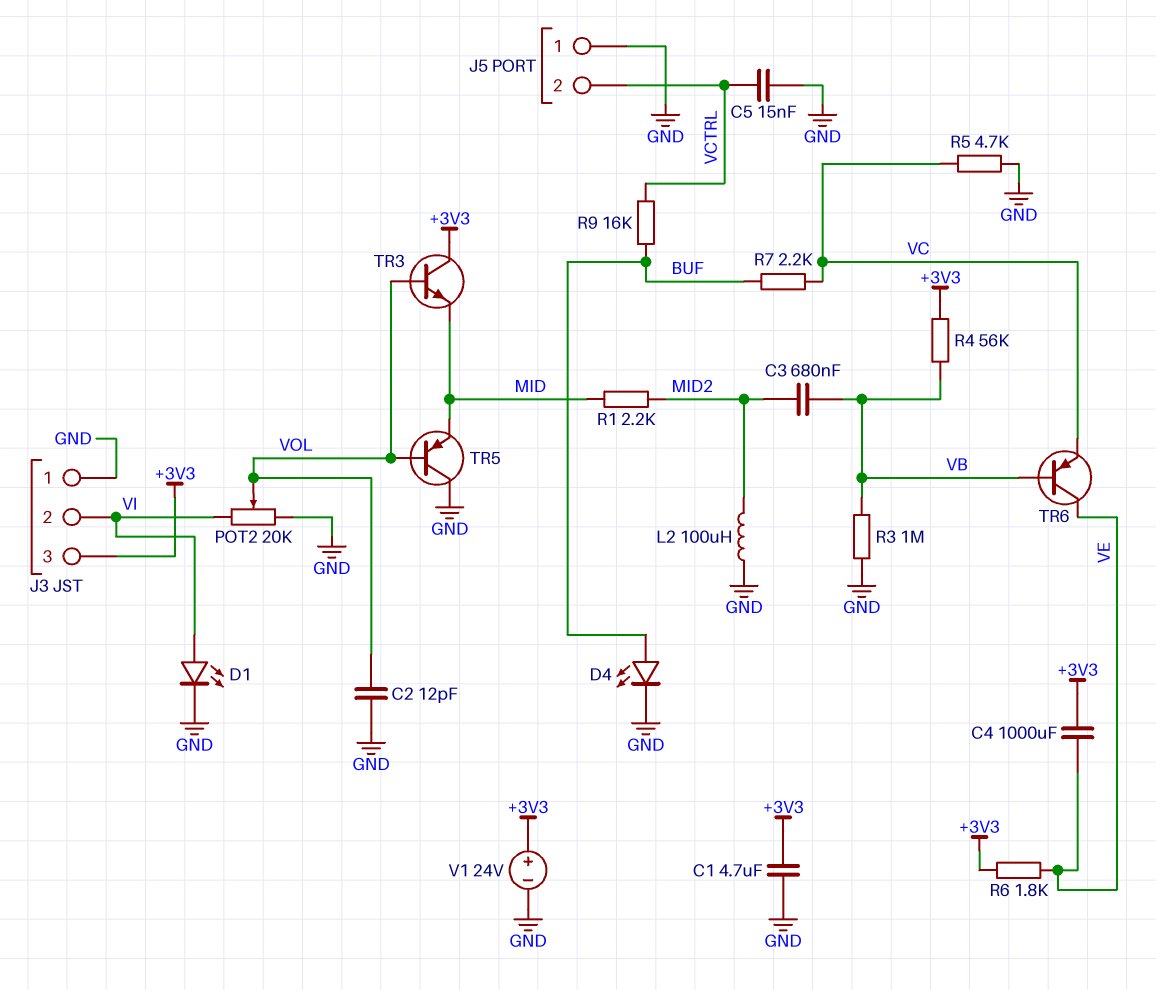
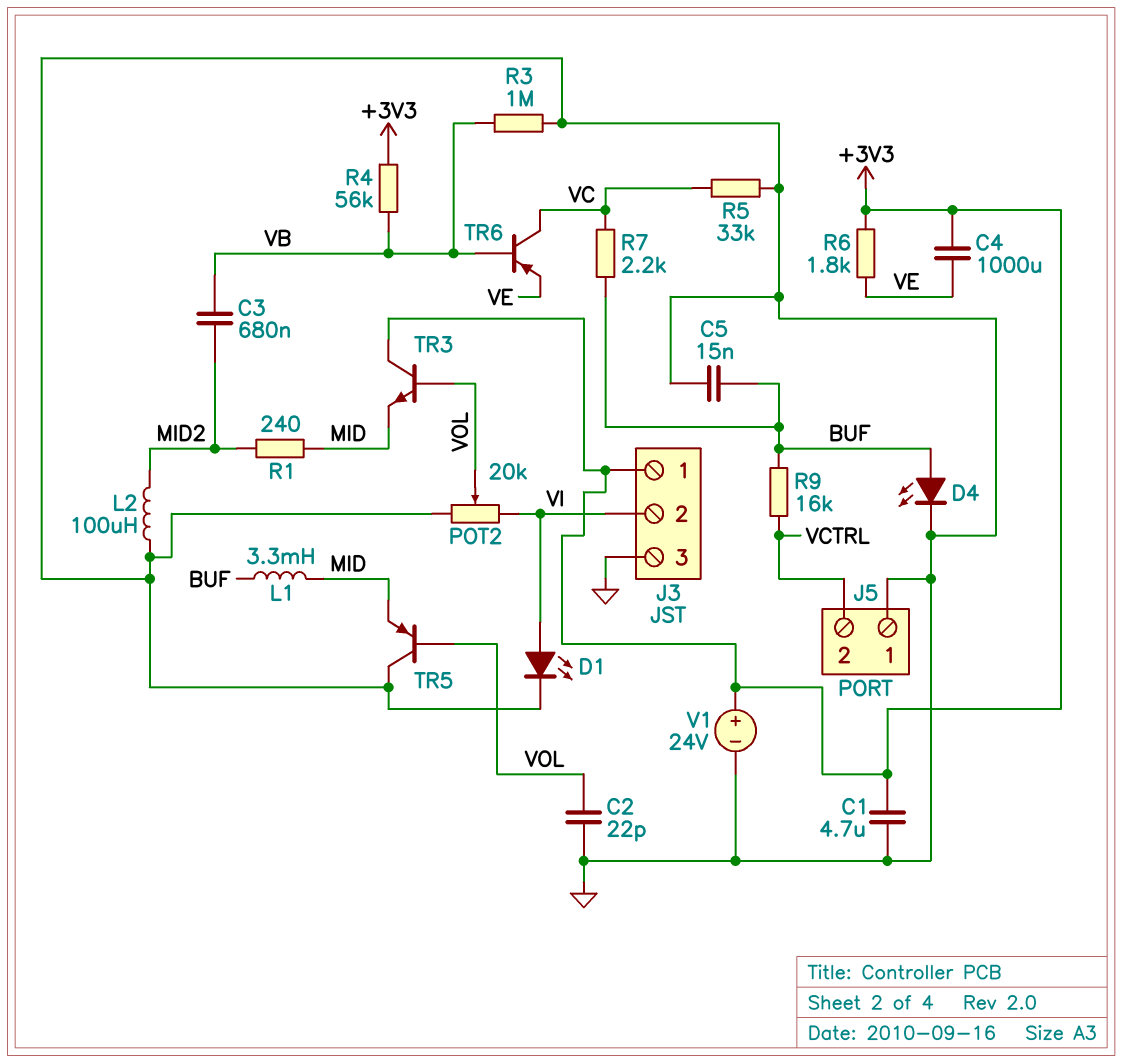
C2: 12pF (GND, VOL) -> 22pF (GND, VOL)
C5: 15nF (GND, VCTRL) -> 15nF (BUF, GND)
J3 pin 1: GND -> +3V3
J3 pin 3: +3V3 -> GND
L1: none -> 3.3mH (BUF, MID)
R1: 2.2k (MID, MID2) -> 240 (MID, MID2)
R5: 4.7k (GND, VC) -> 33k (GND, VC)
TR6: PNP (B VB, C VE, E VC) -> PNP (B VB, C VC, E VE)

